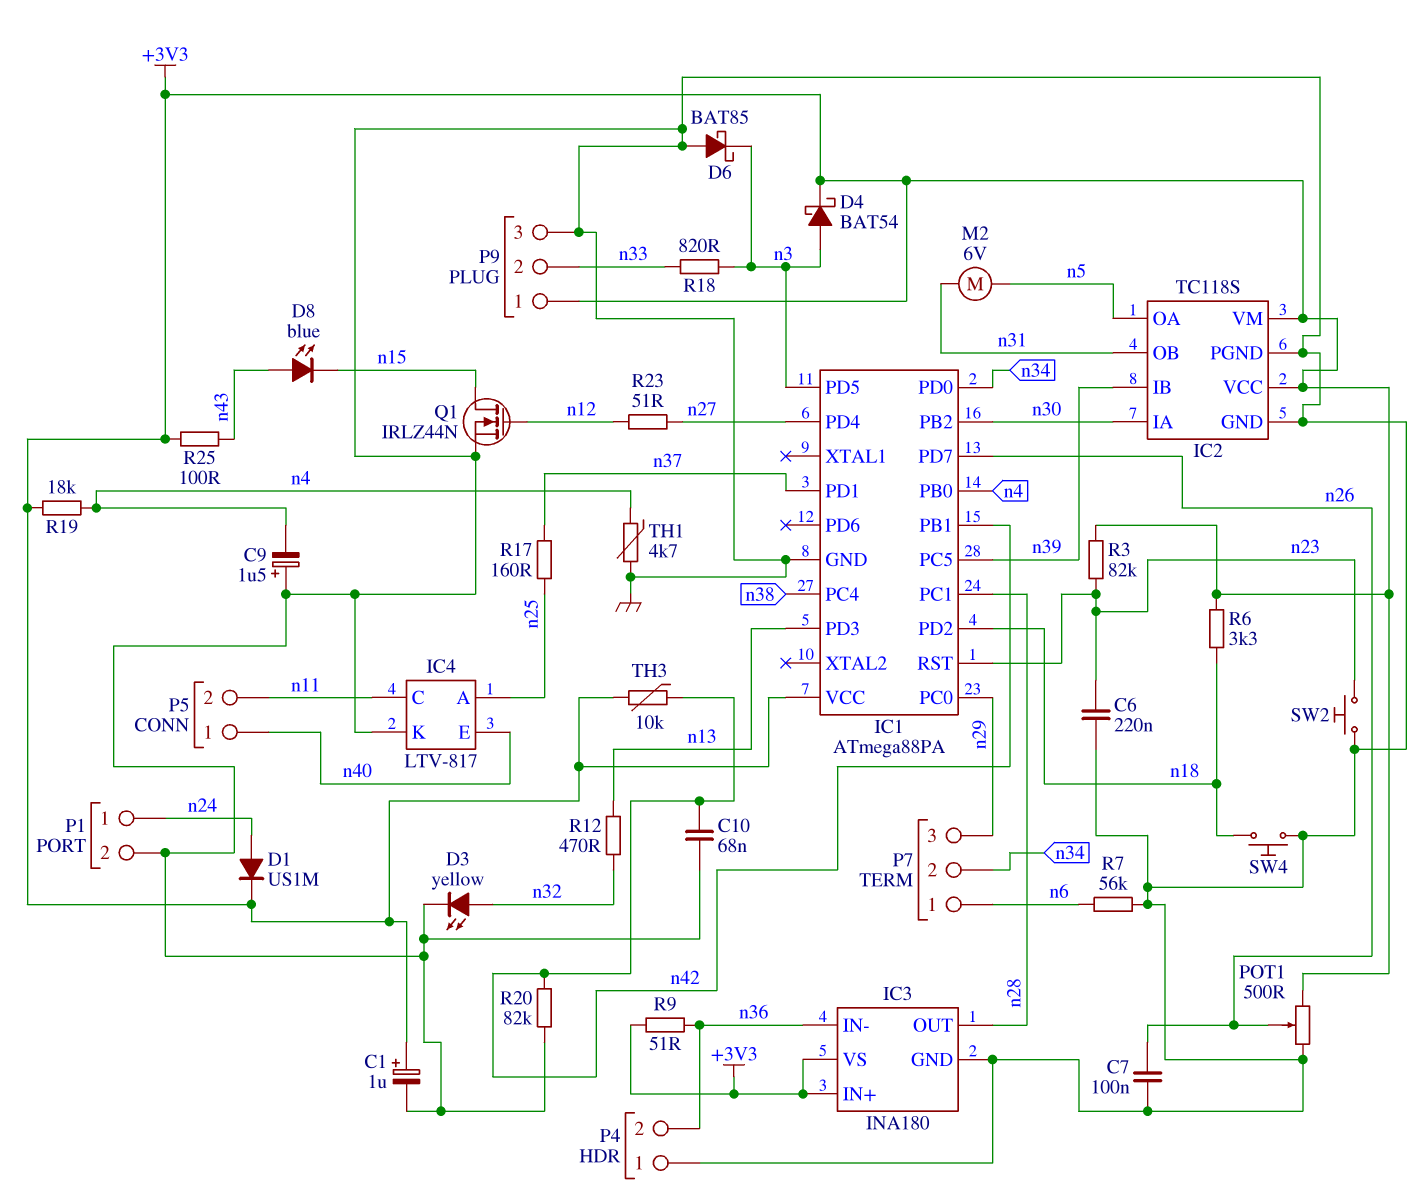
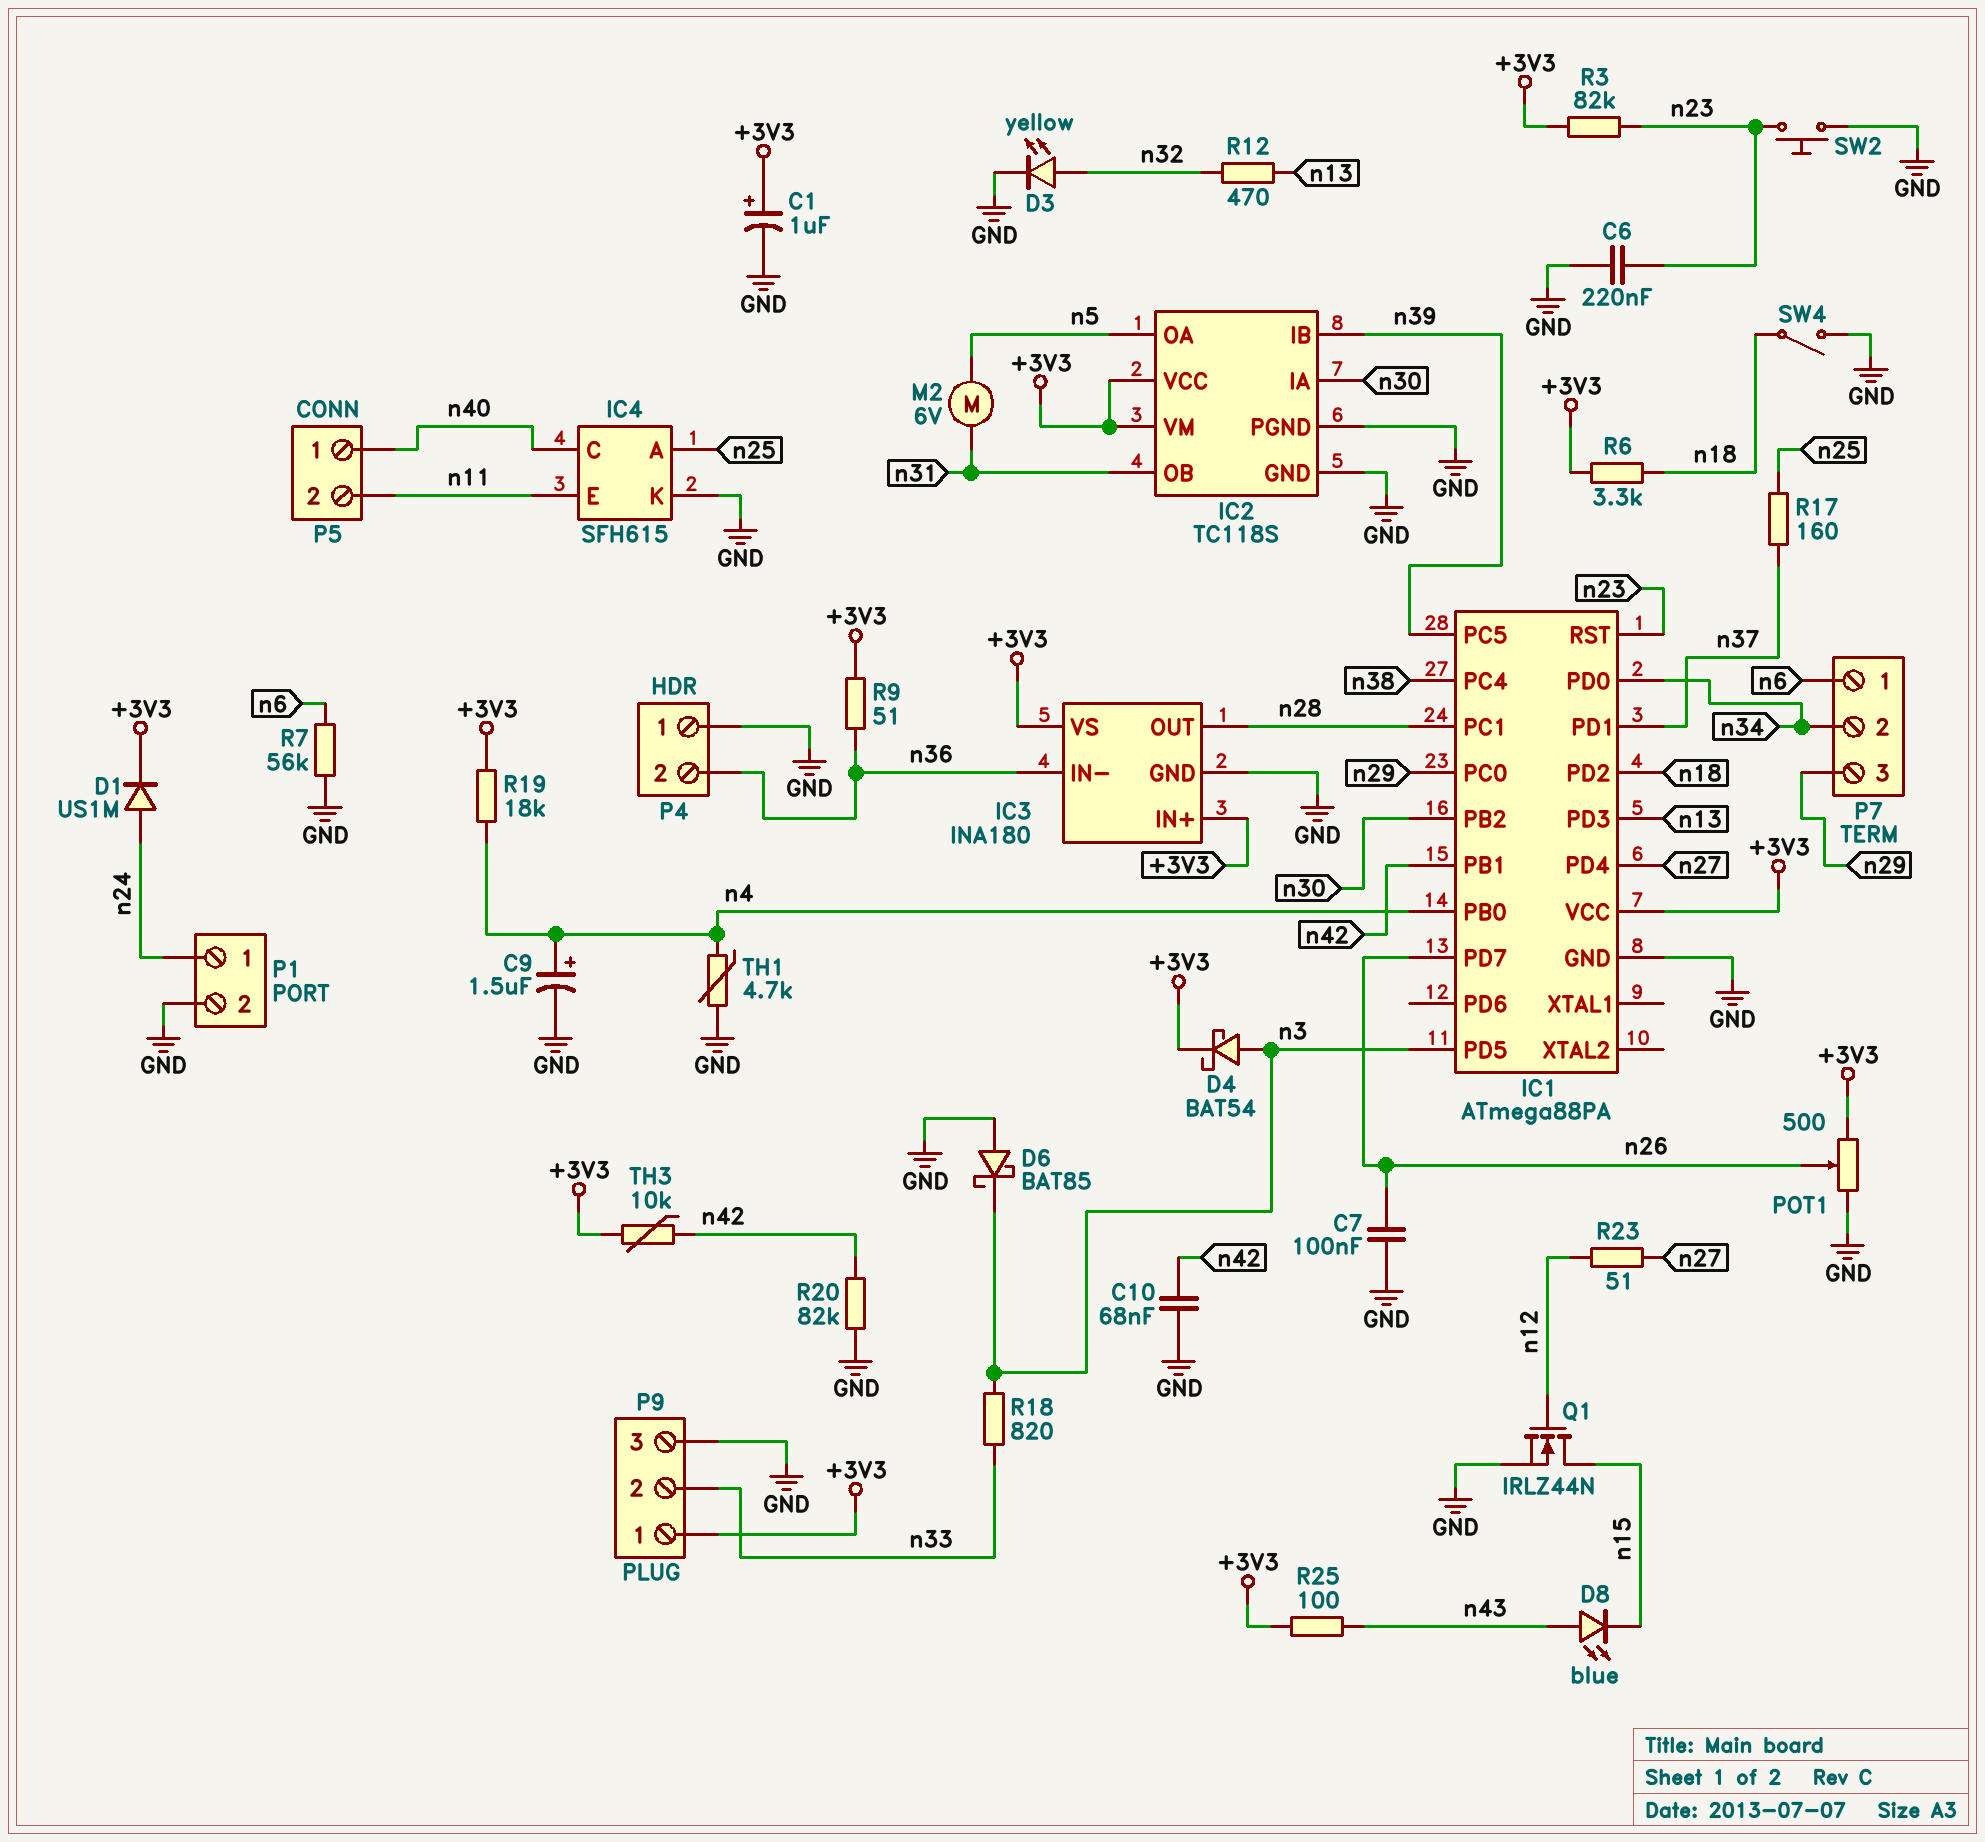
C9: 1.5uF (plus GND, minus n4) -> 1.5uF (plus n4, minus GND)
IC4: LTV-817 -> SFH615
IC4 pin C: n11 -> n40
IC4 pin E: n40 -> n11
SW4: button (GND, n18) -> switch (GND, n18)

